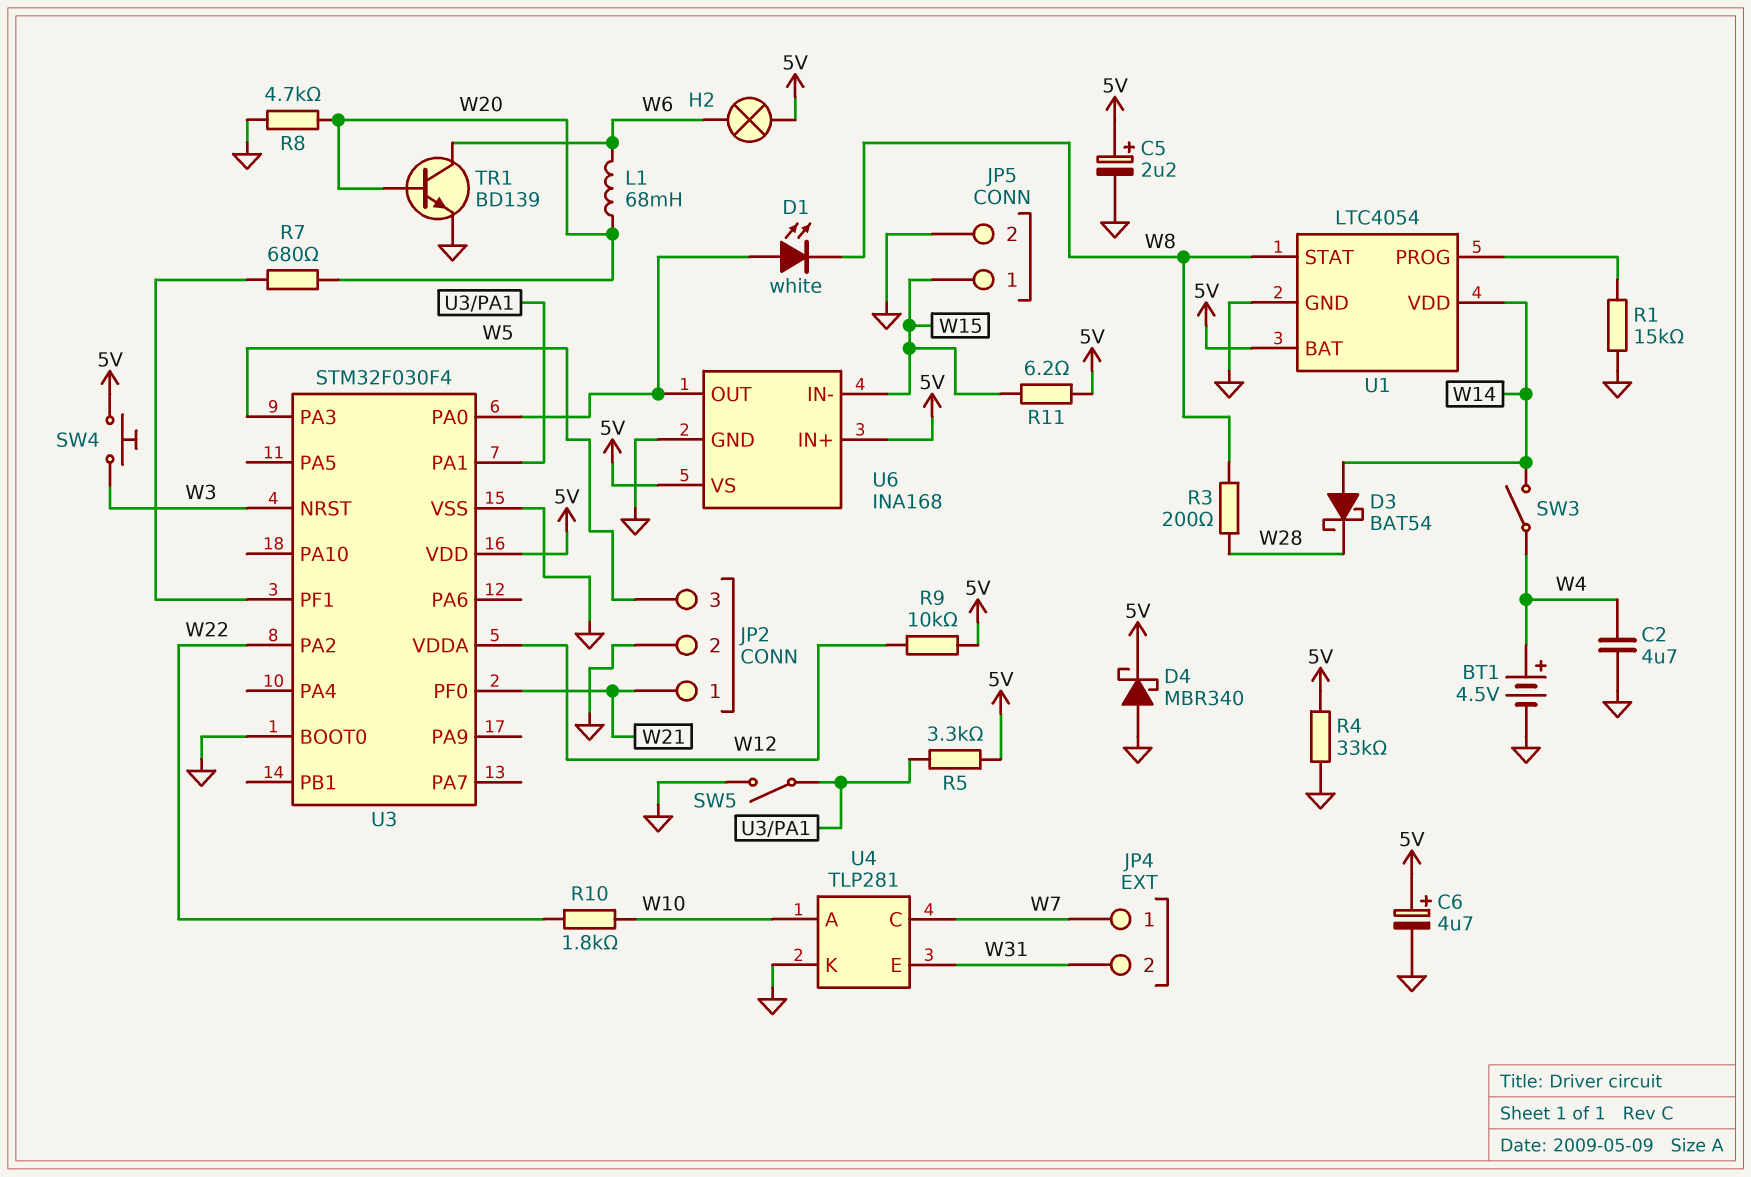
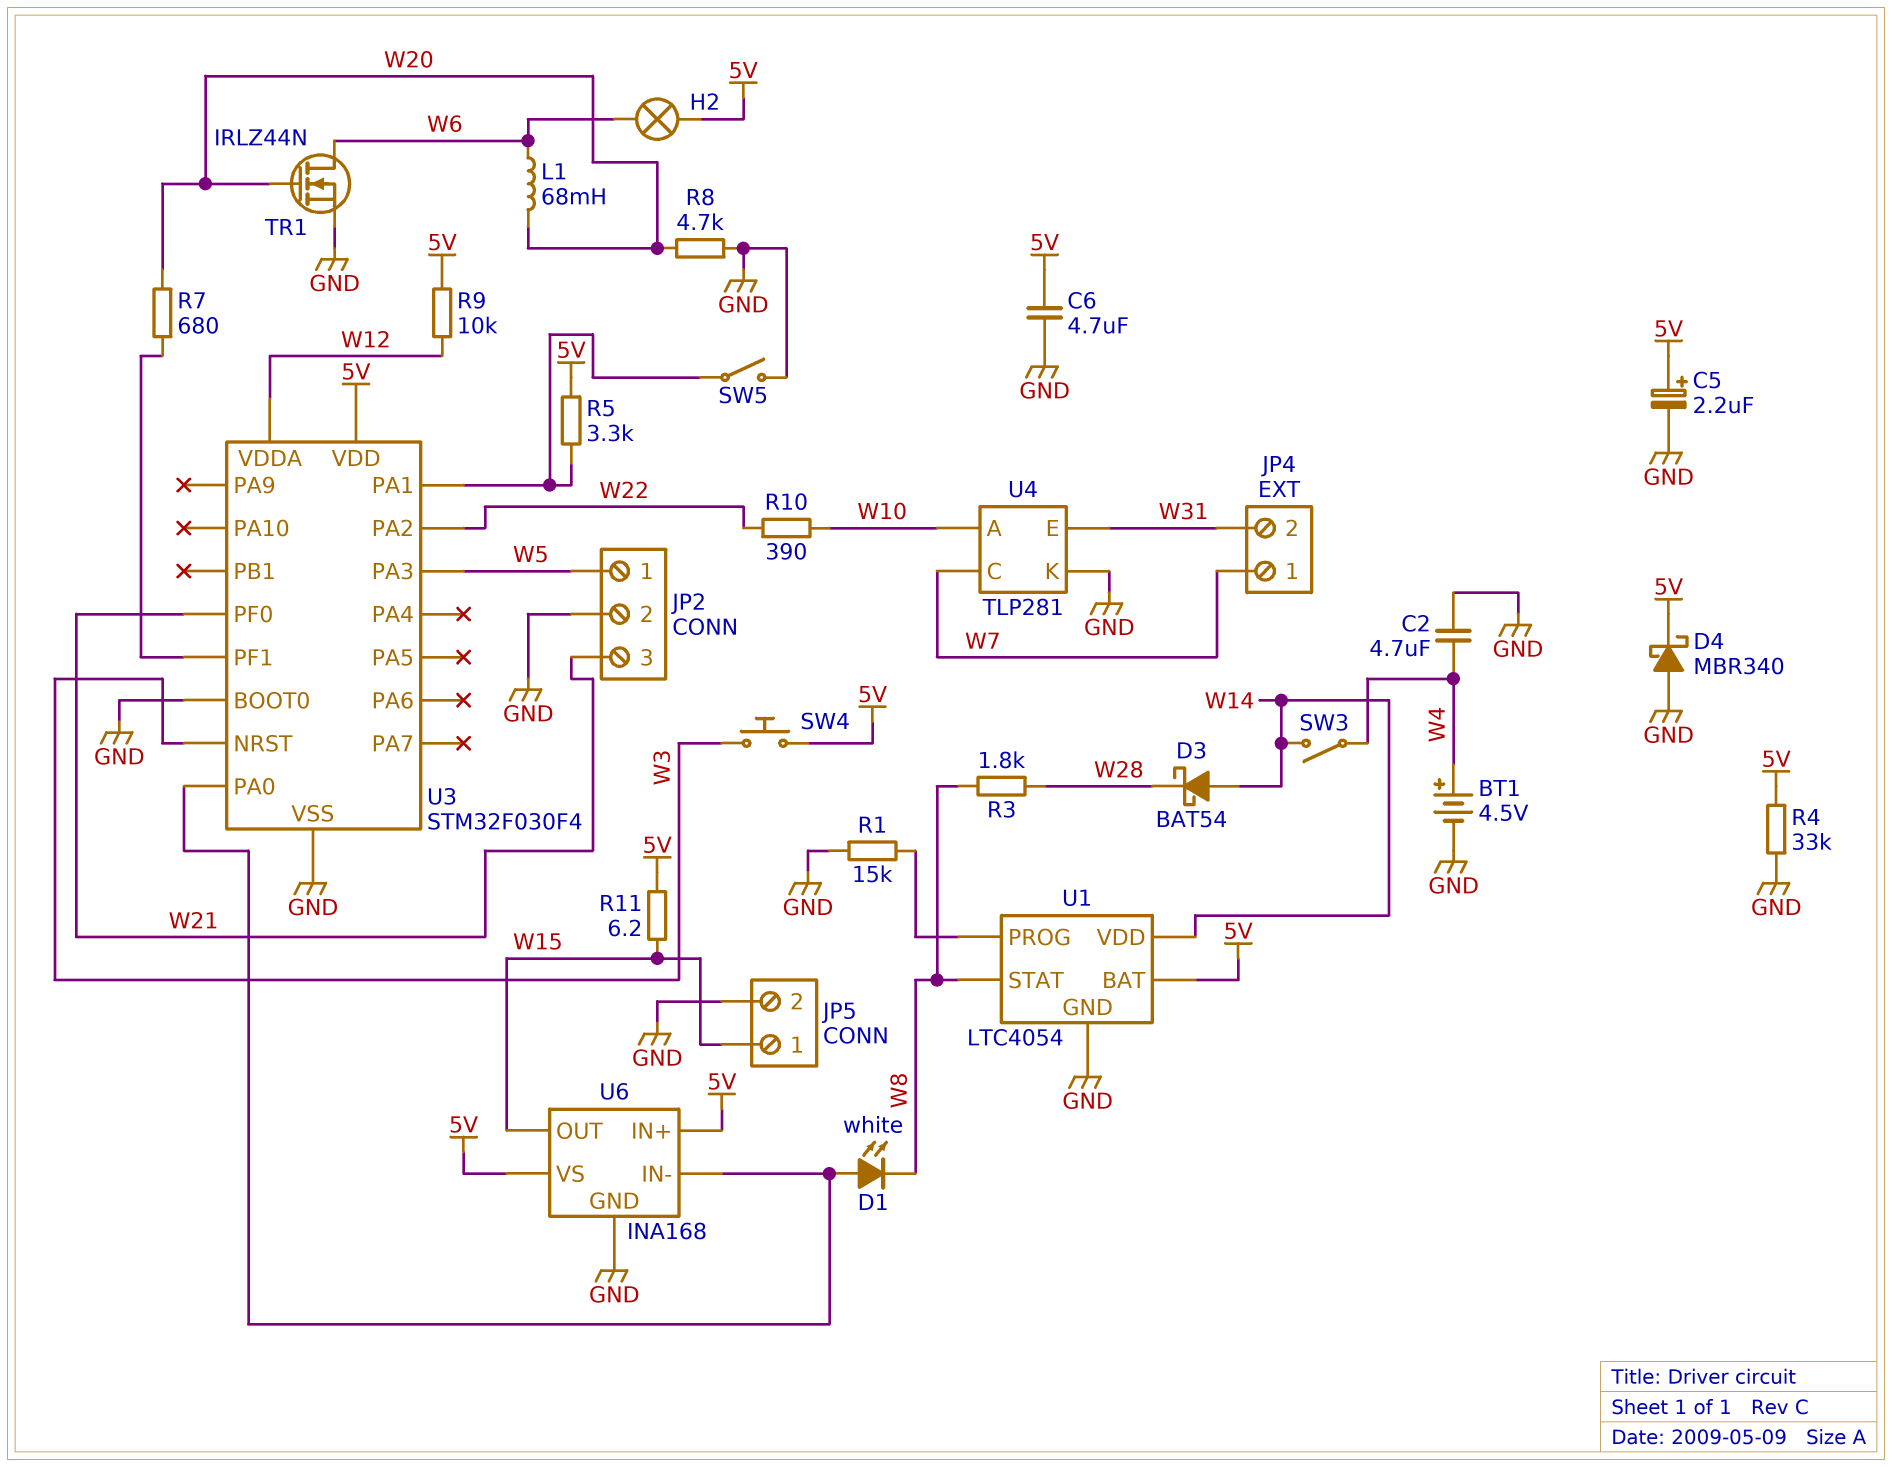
C6: 4.7uF (plus 5V, minus GND) -> 4.7uF (5V, GND)
JP2 pin 1: W21 -> W5
JP2 pin 3: W5 -> W21
R3: 200 (W8, W28) -> 1.8k (W8, W28)
R10: 1.8k (W10, W22) -> 390 (W10, W22)
TR1: NPN BD139 (B W20, C W6, E GND) -> NMOS IRLZ44N (G W20, D W6, S GND)
U6 pin IN-: W15 -> U3/PA0
U6 pin OUT: U3/PA0 -> W15

